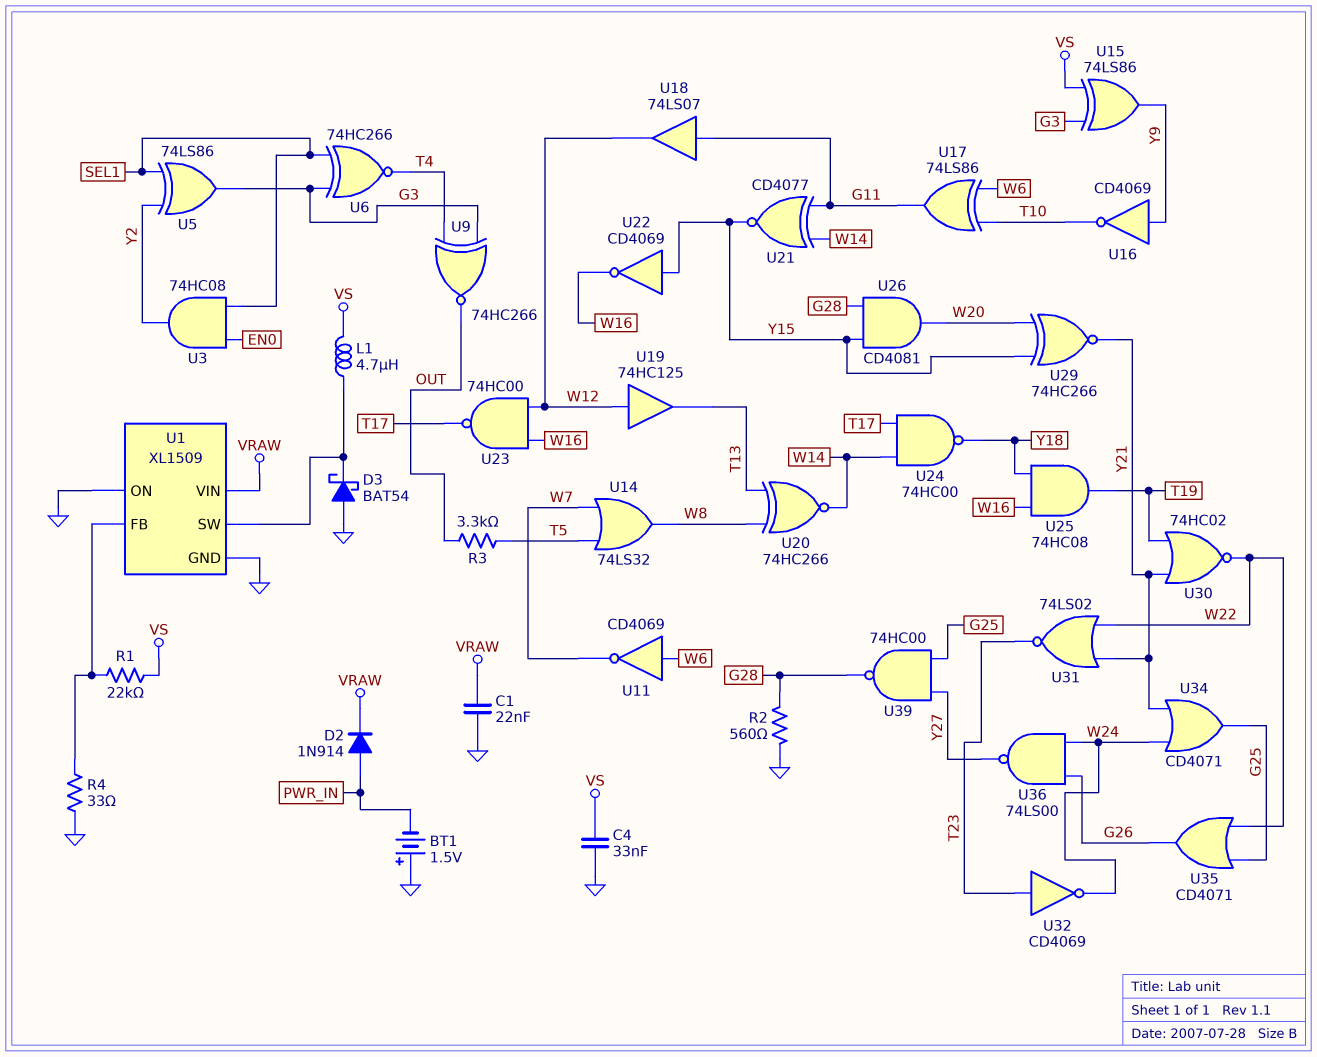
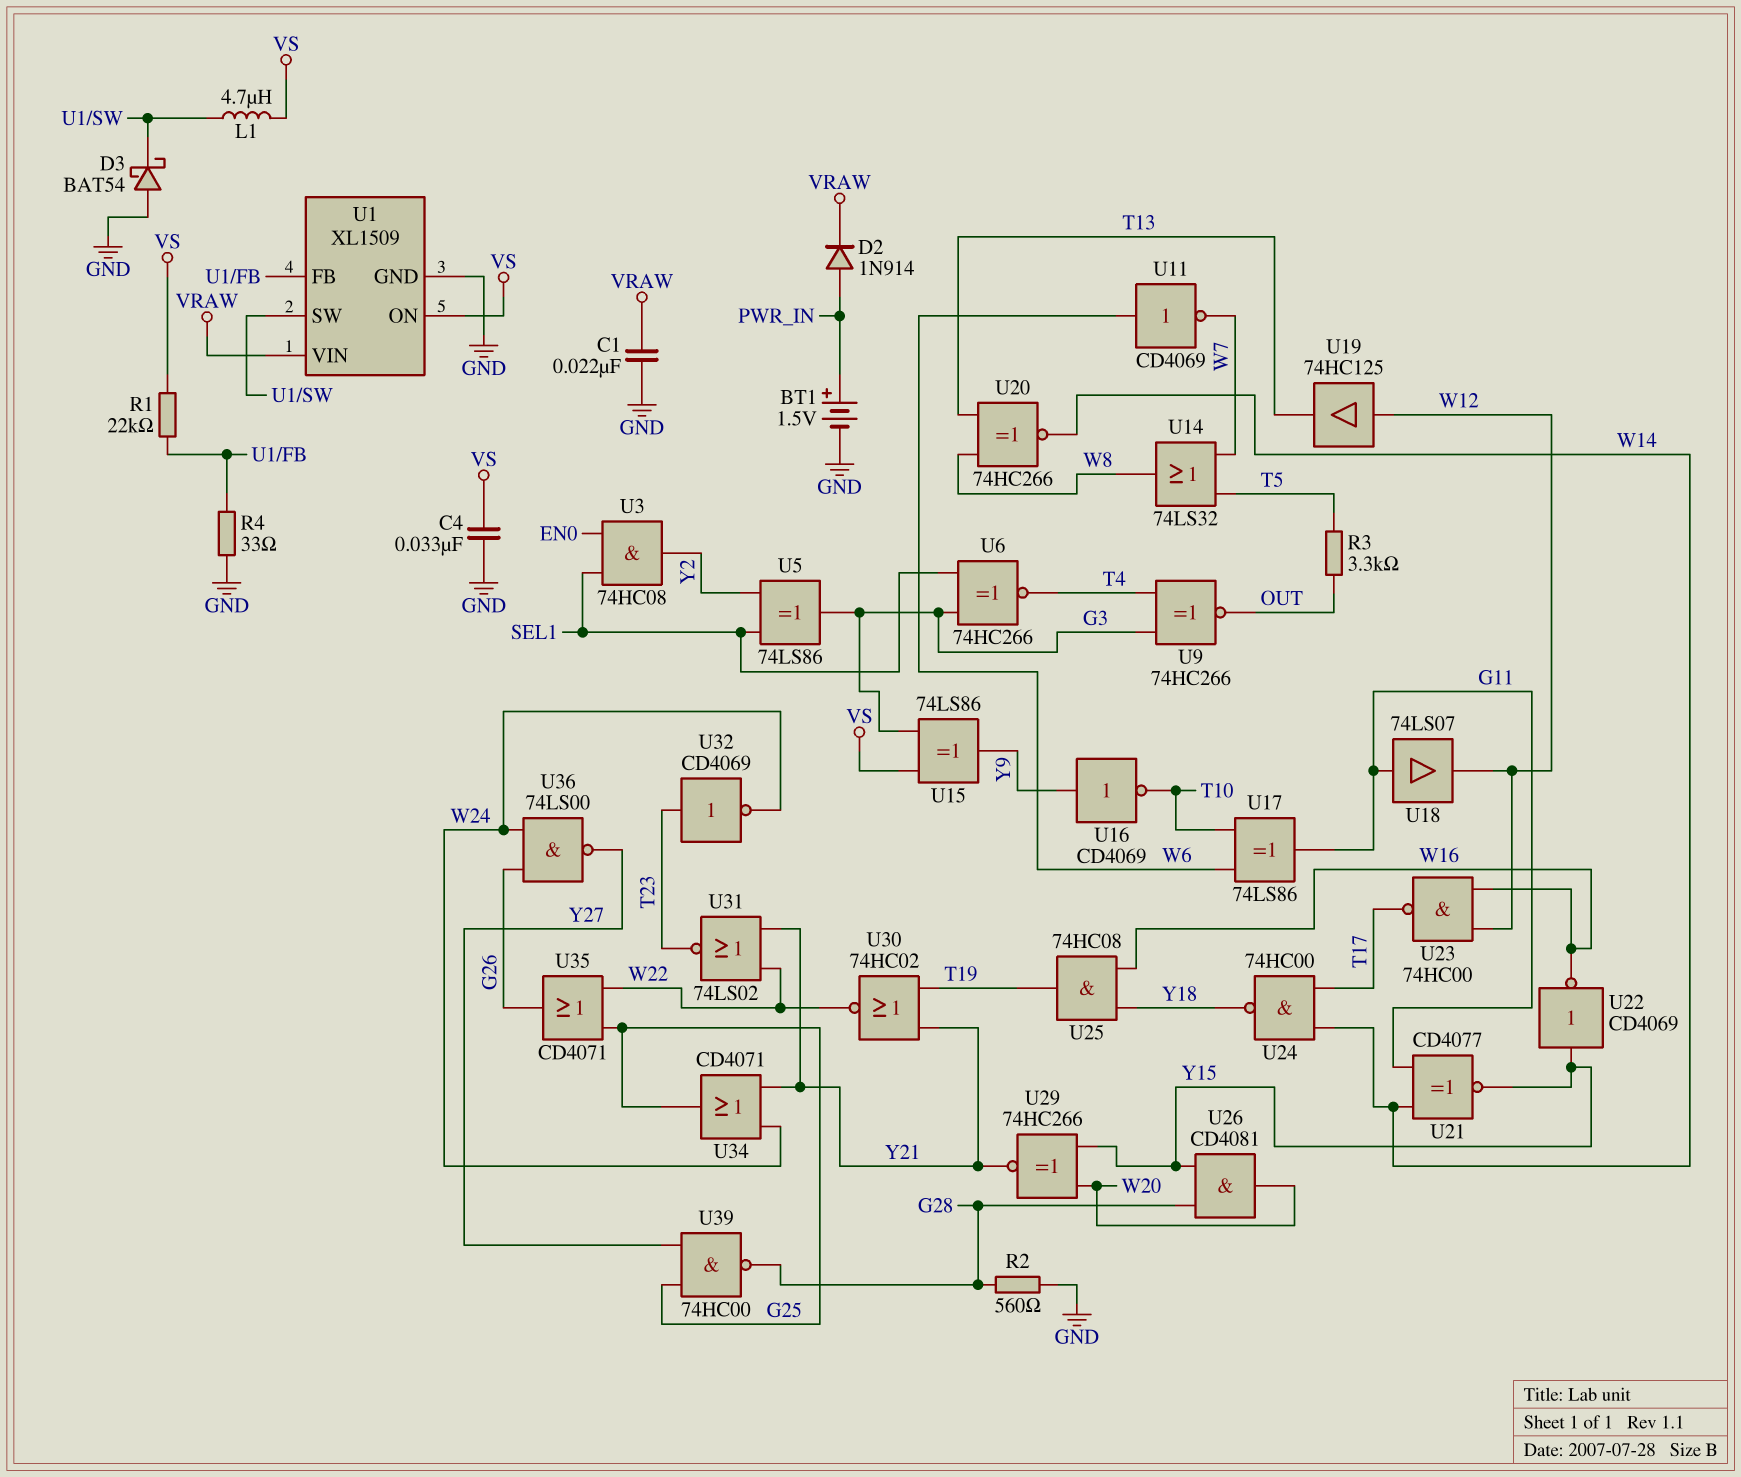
BT1: 1.5V (plus GND, minus PWR_IN) -> 1.5V (plus PWR_IN, minus GND)
U1 pin ON: GND -> VS

